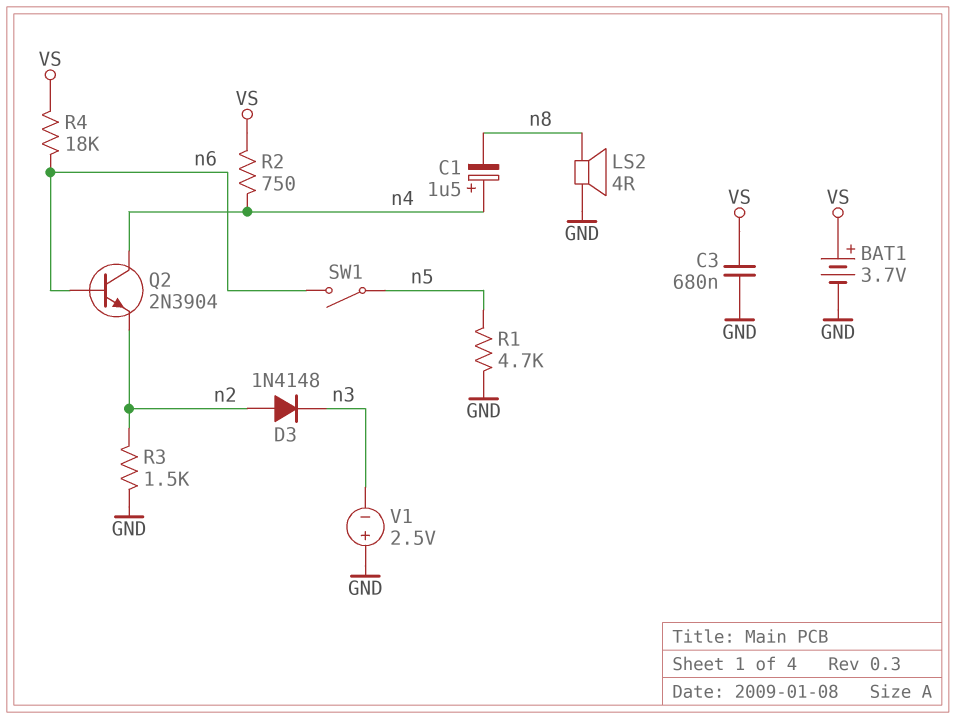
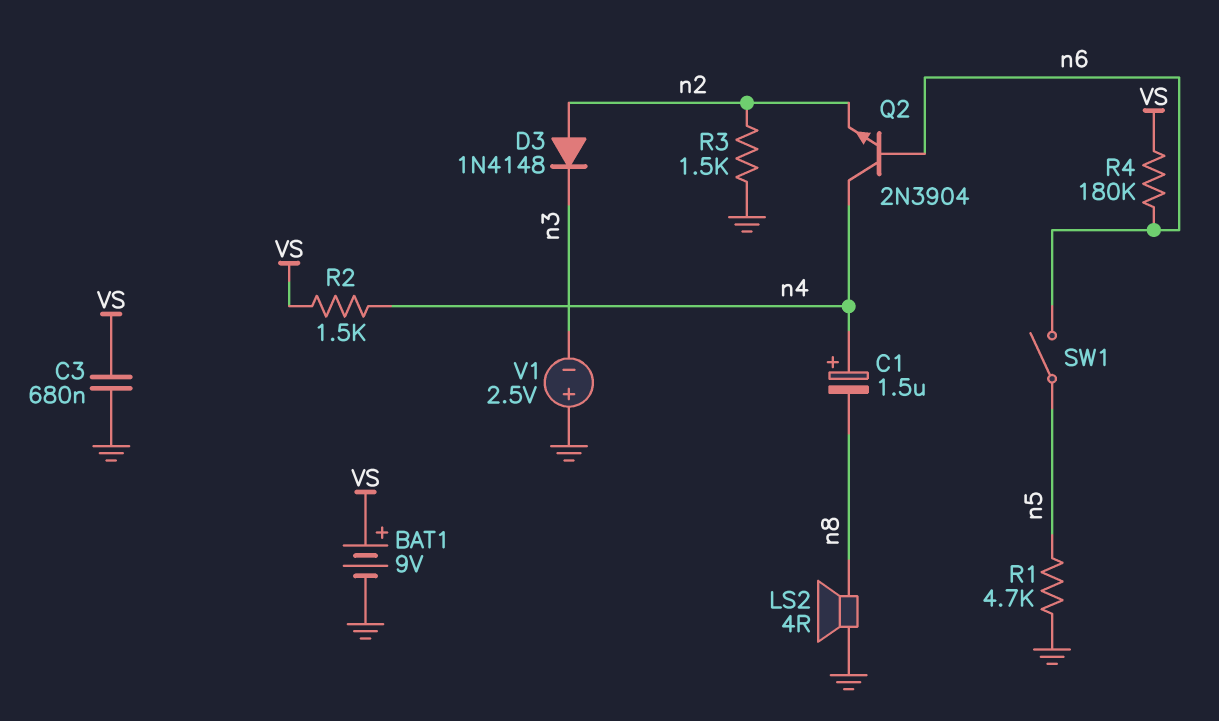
BAT1: 3.7V (plus VS, minus GND) -> 9V (plus VS, minus GND)
R2: 750 (VS, n4) -> 1.5k (VS, n4)
R4: 18k (VS, n6) -> 180k (VS, n6)

